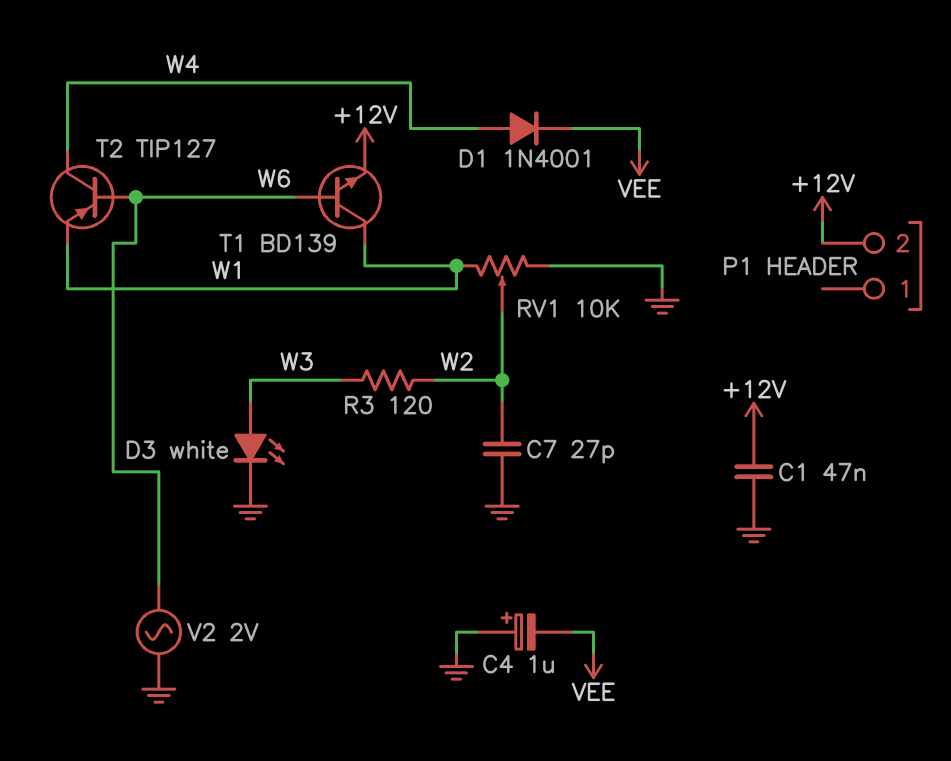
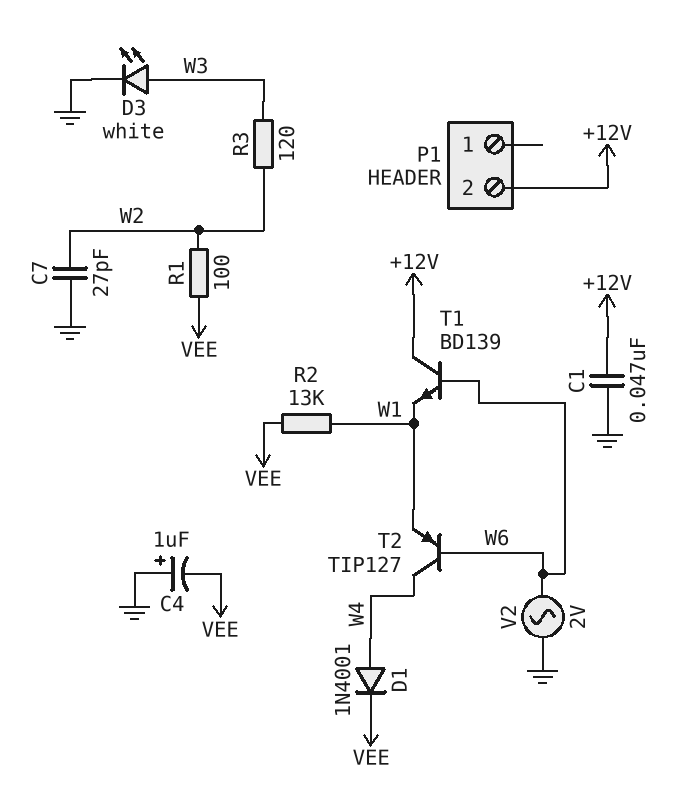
R1: none -> 100 (VEE, W2)
R2: none -> 13k (VEE, W1)
RV1: 10k (GND, W1, wiper W2) -> none
T1: NPN BD139 (B W6, C W1, E +12V) -> NPN BD139 (B W6, C +12V, E W1)

